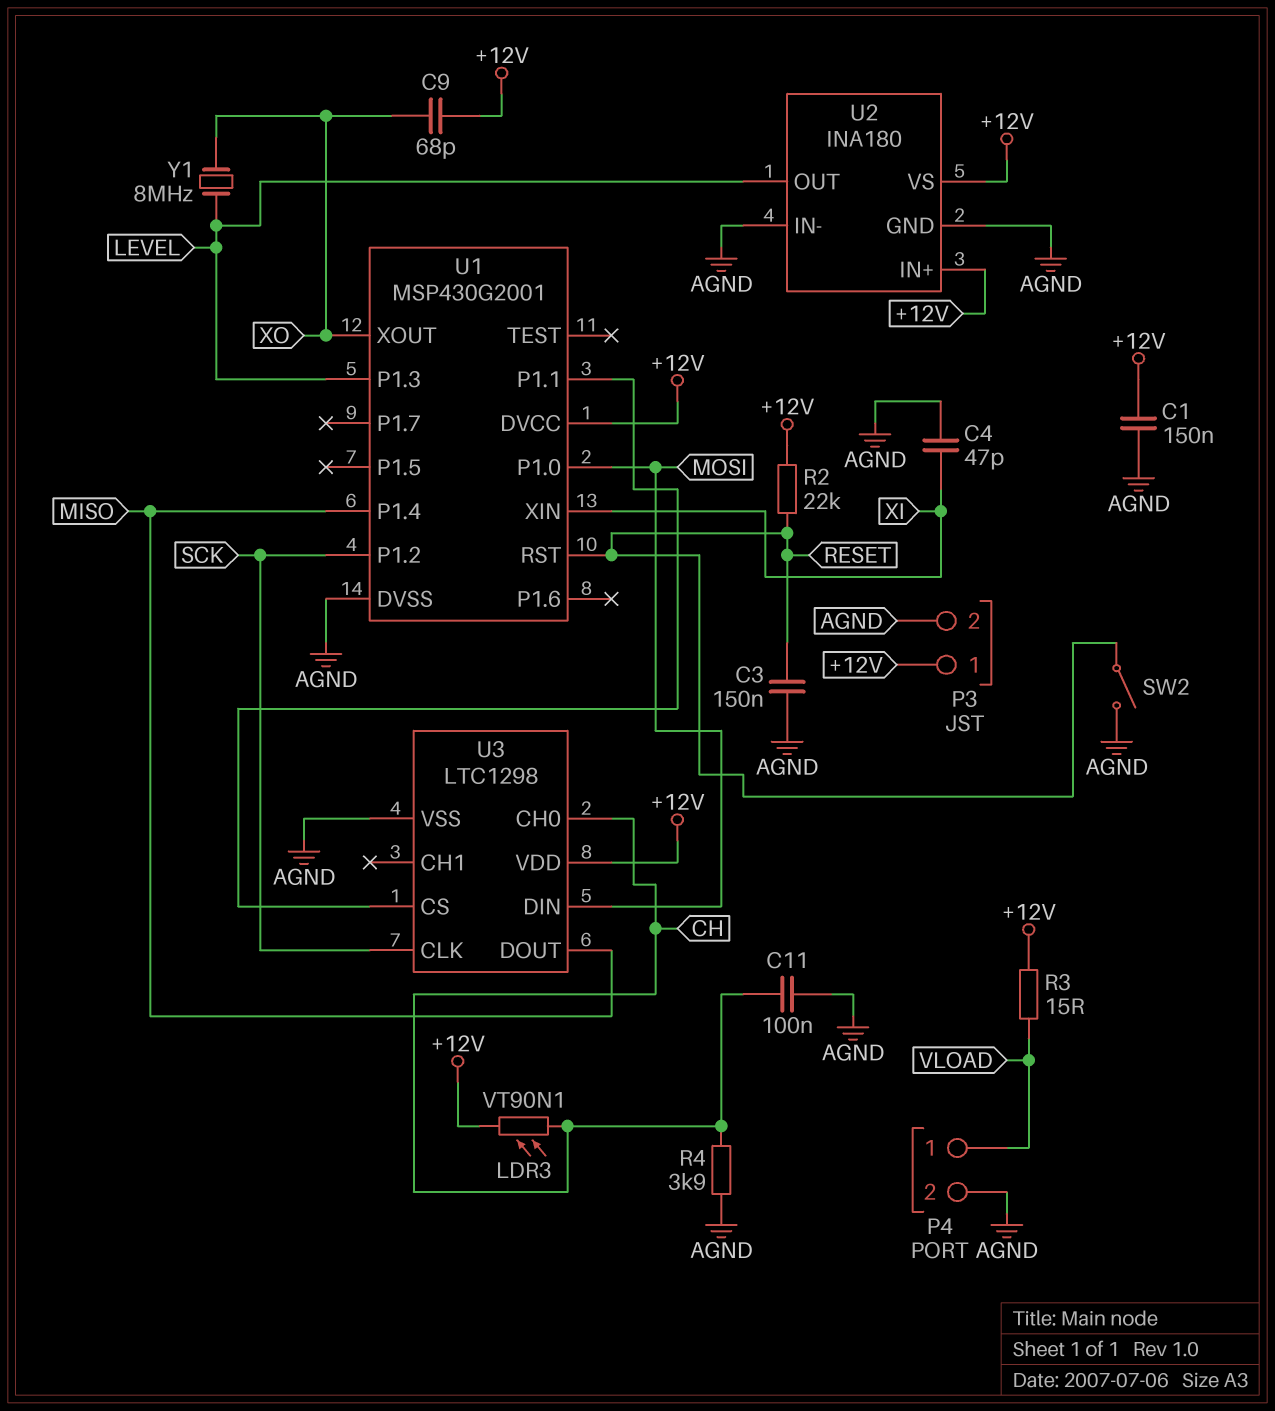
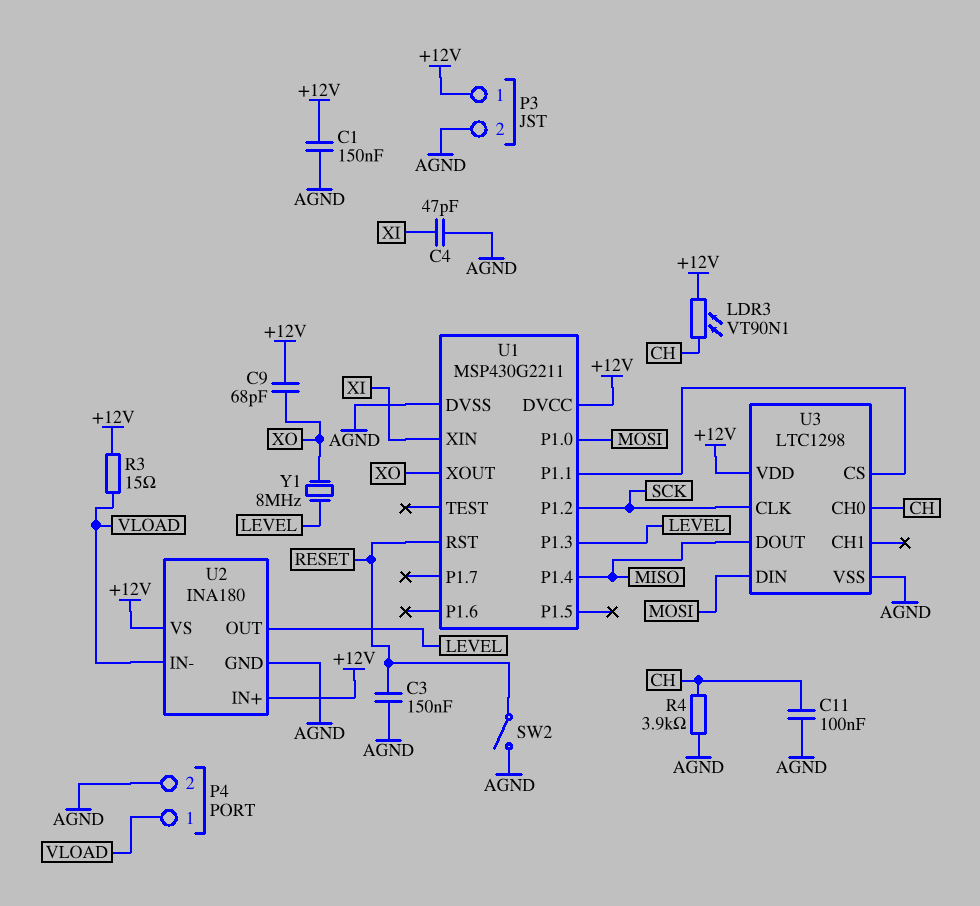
R2: 22k (+12V, RESET) -> none
U1: MSP430G2001 -> MSP430G2211
U2 pin IN-: AGND -> VLOAD

